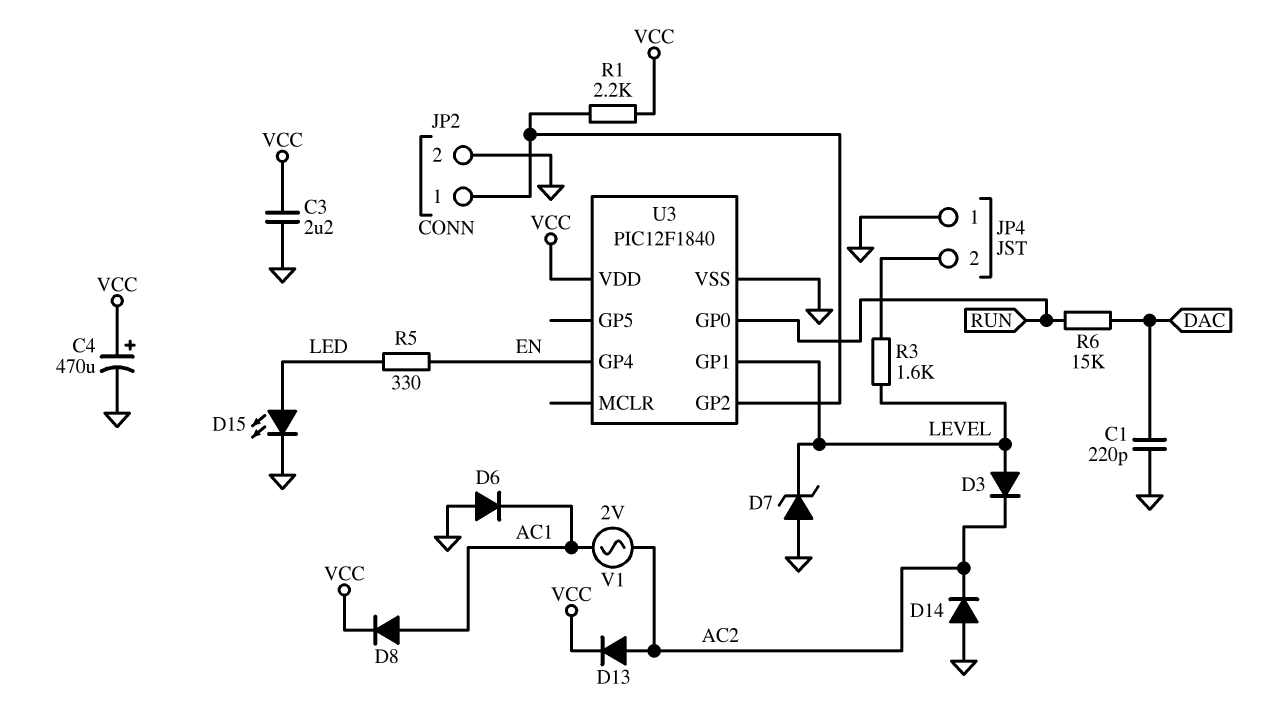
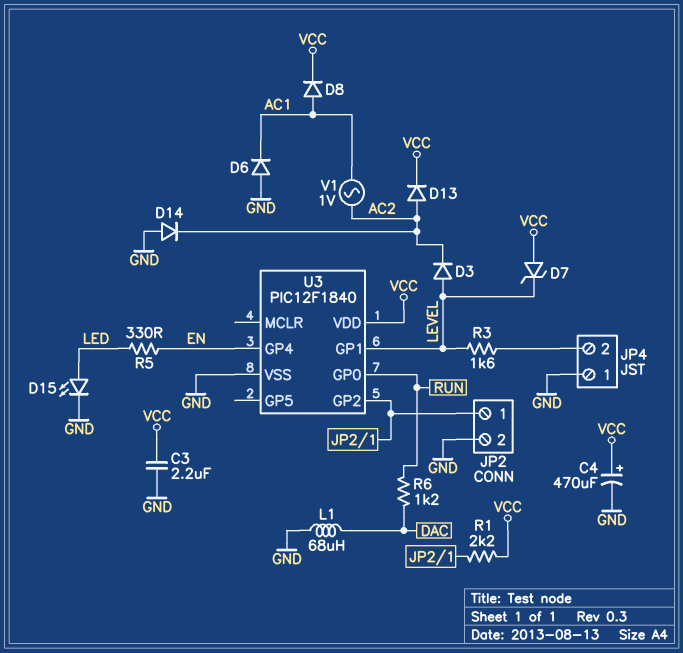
C1: 220pF (DAC, GND) -> none
D7: zener (A GND, K LEVEL) -> zener (A VCC, K LEVEL)
L1: none -> 68uH (DAC, GND)
R6: 15k (DAC, RUN) -> 1.2k (DAC, RUN)
V1: AC 2V (AC1, AC2) -> AC 1V (AC1, AC2)

